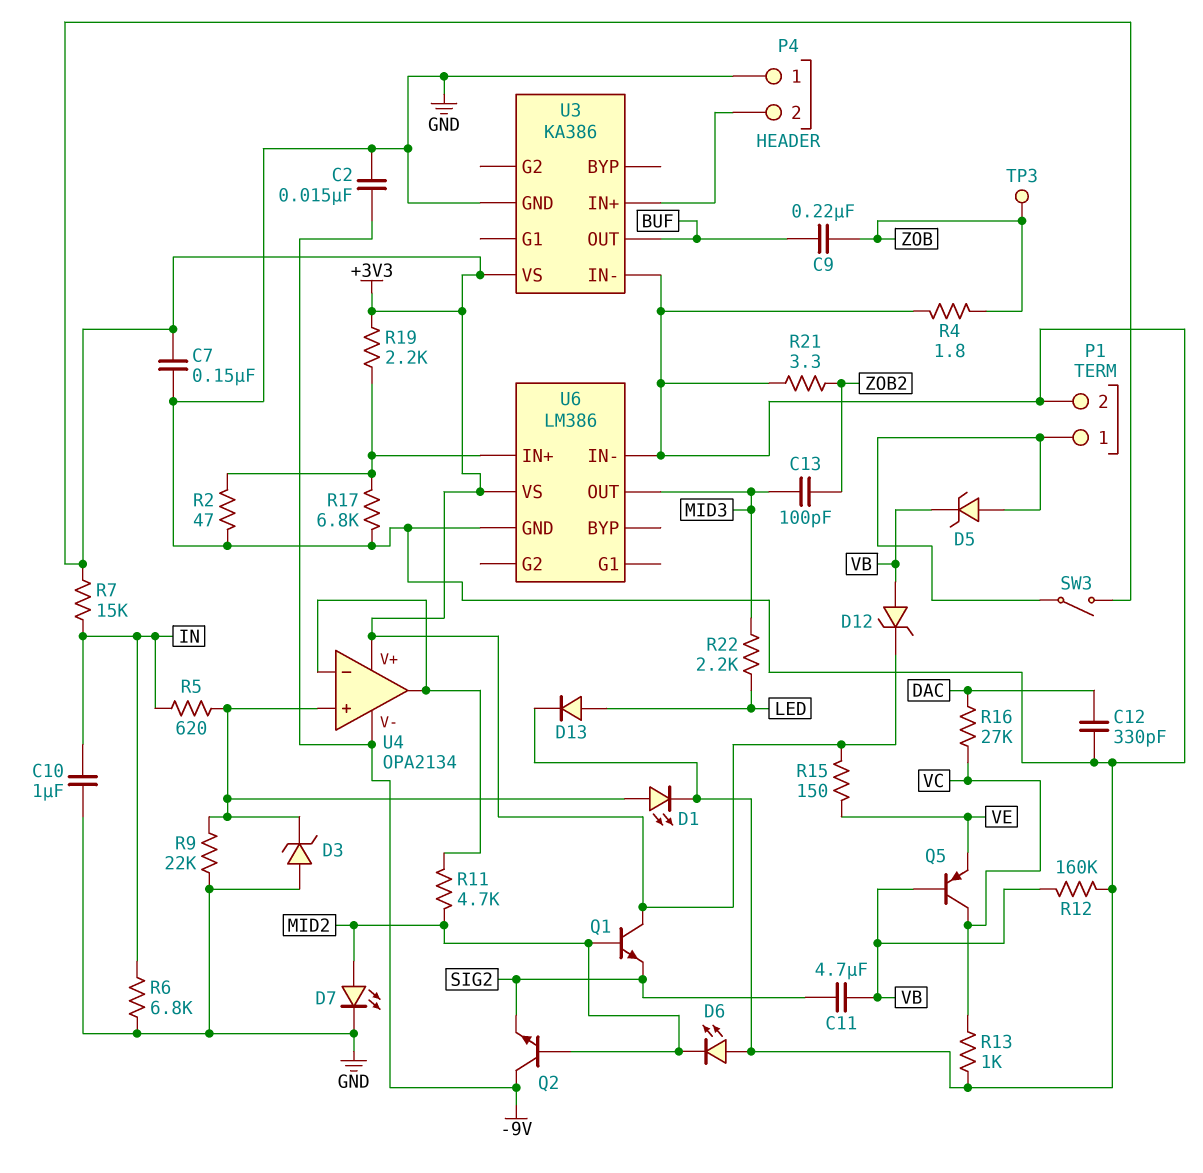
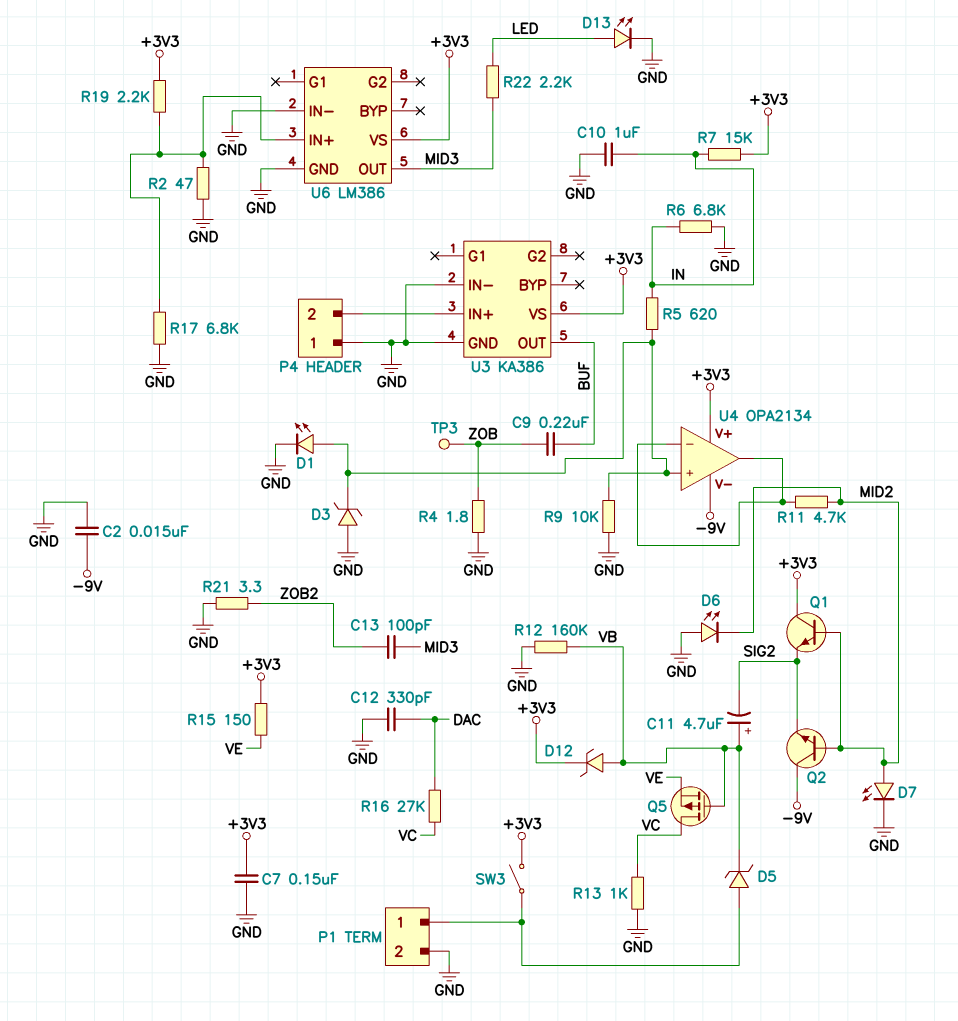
C11: 4.7uF (SIG2, VB) -> 4.7uF (plus VB, minus SIG2)
D13: diode (A LED, K GND) -> LED (A LED, K GND)
Q5: PNP (B VB, C VC, E VE) -> PMOS (G VB, D VC, S VE)
R9: 22k (GND, U4/in+) -> 10k (GND, U4/in+)

